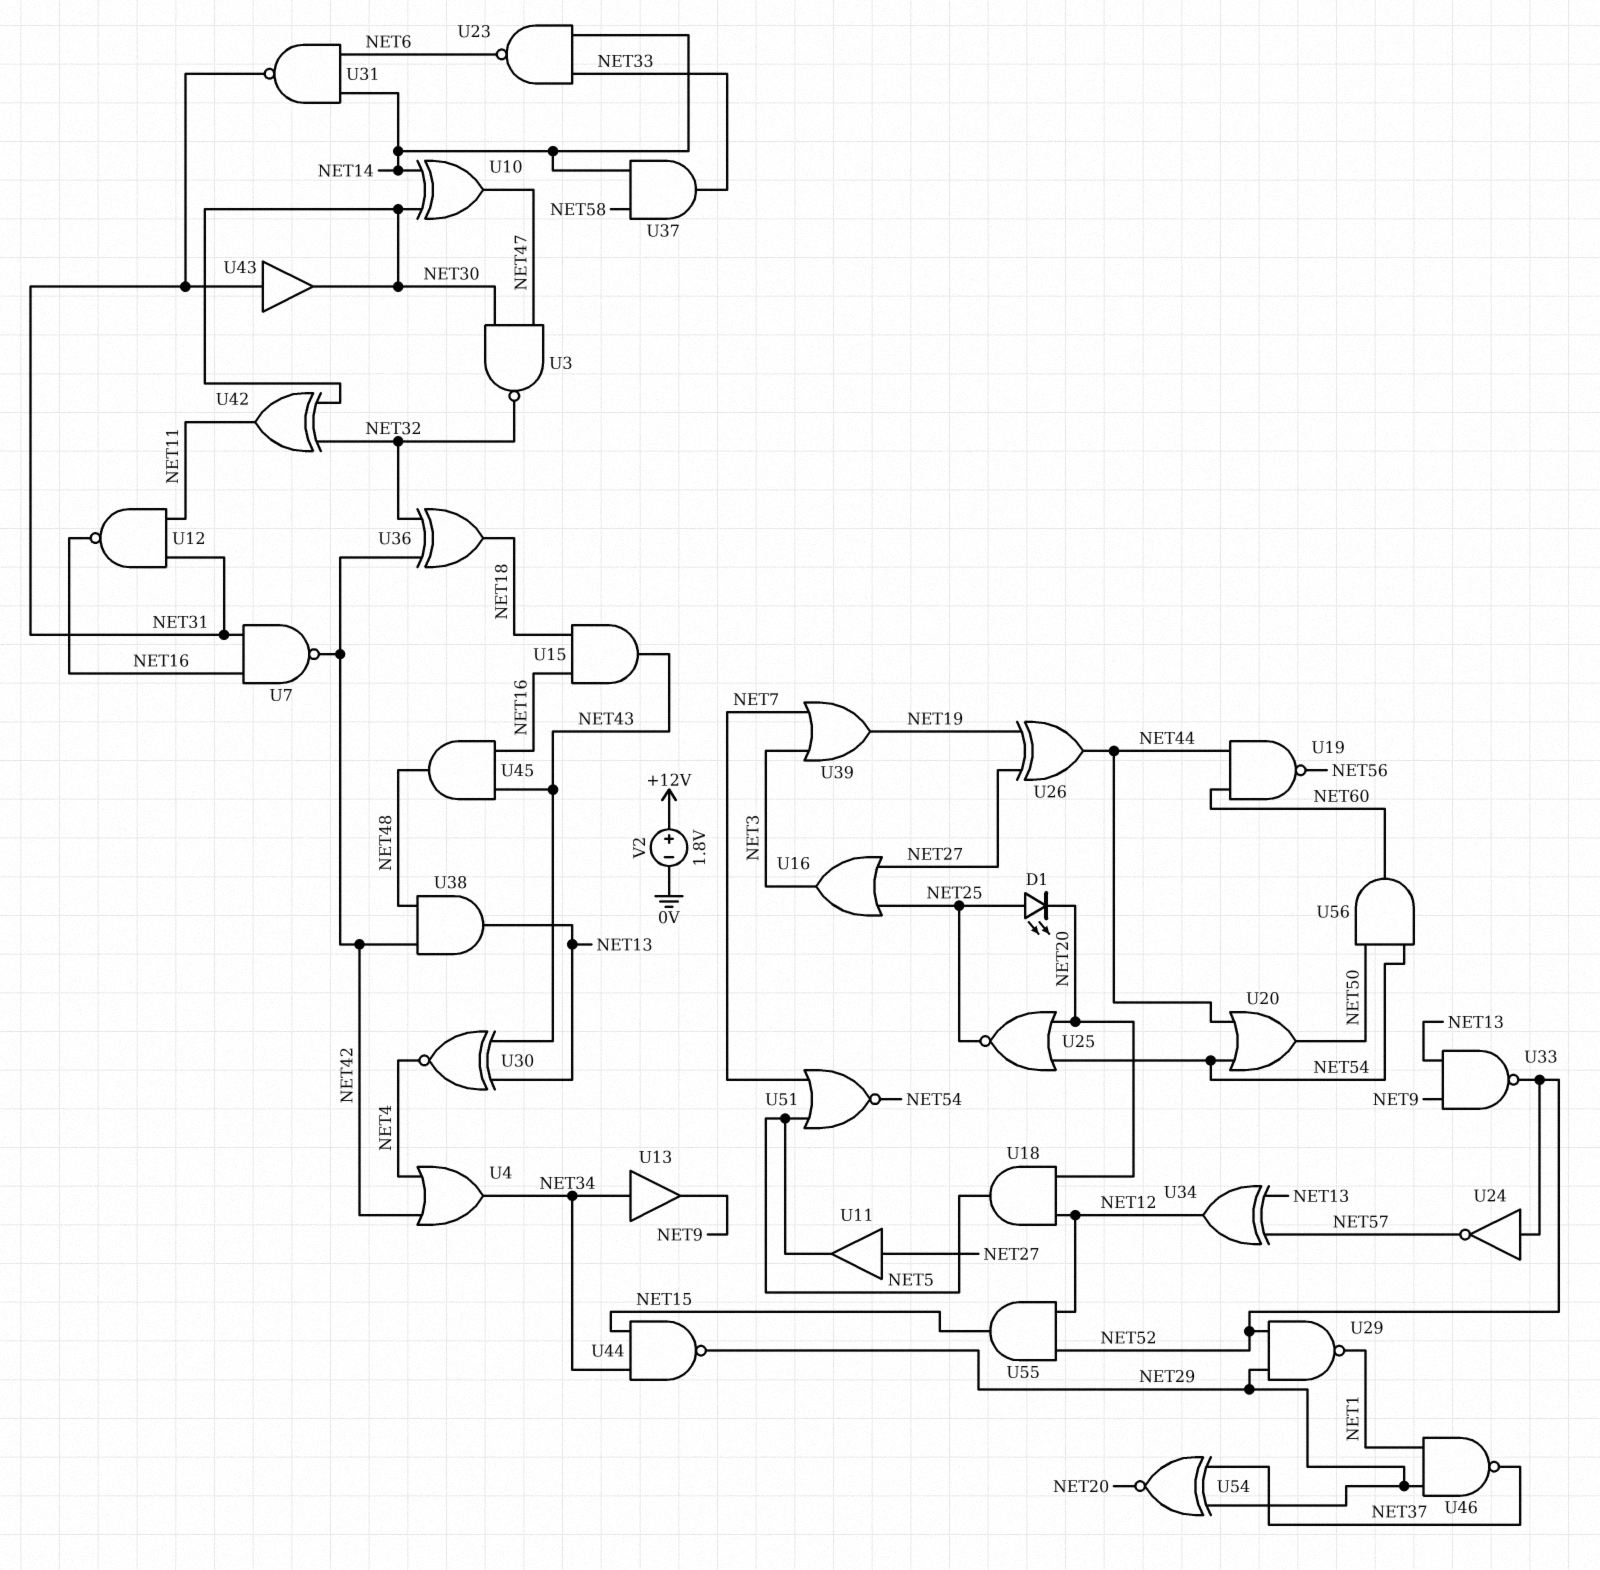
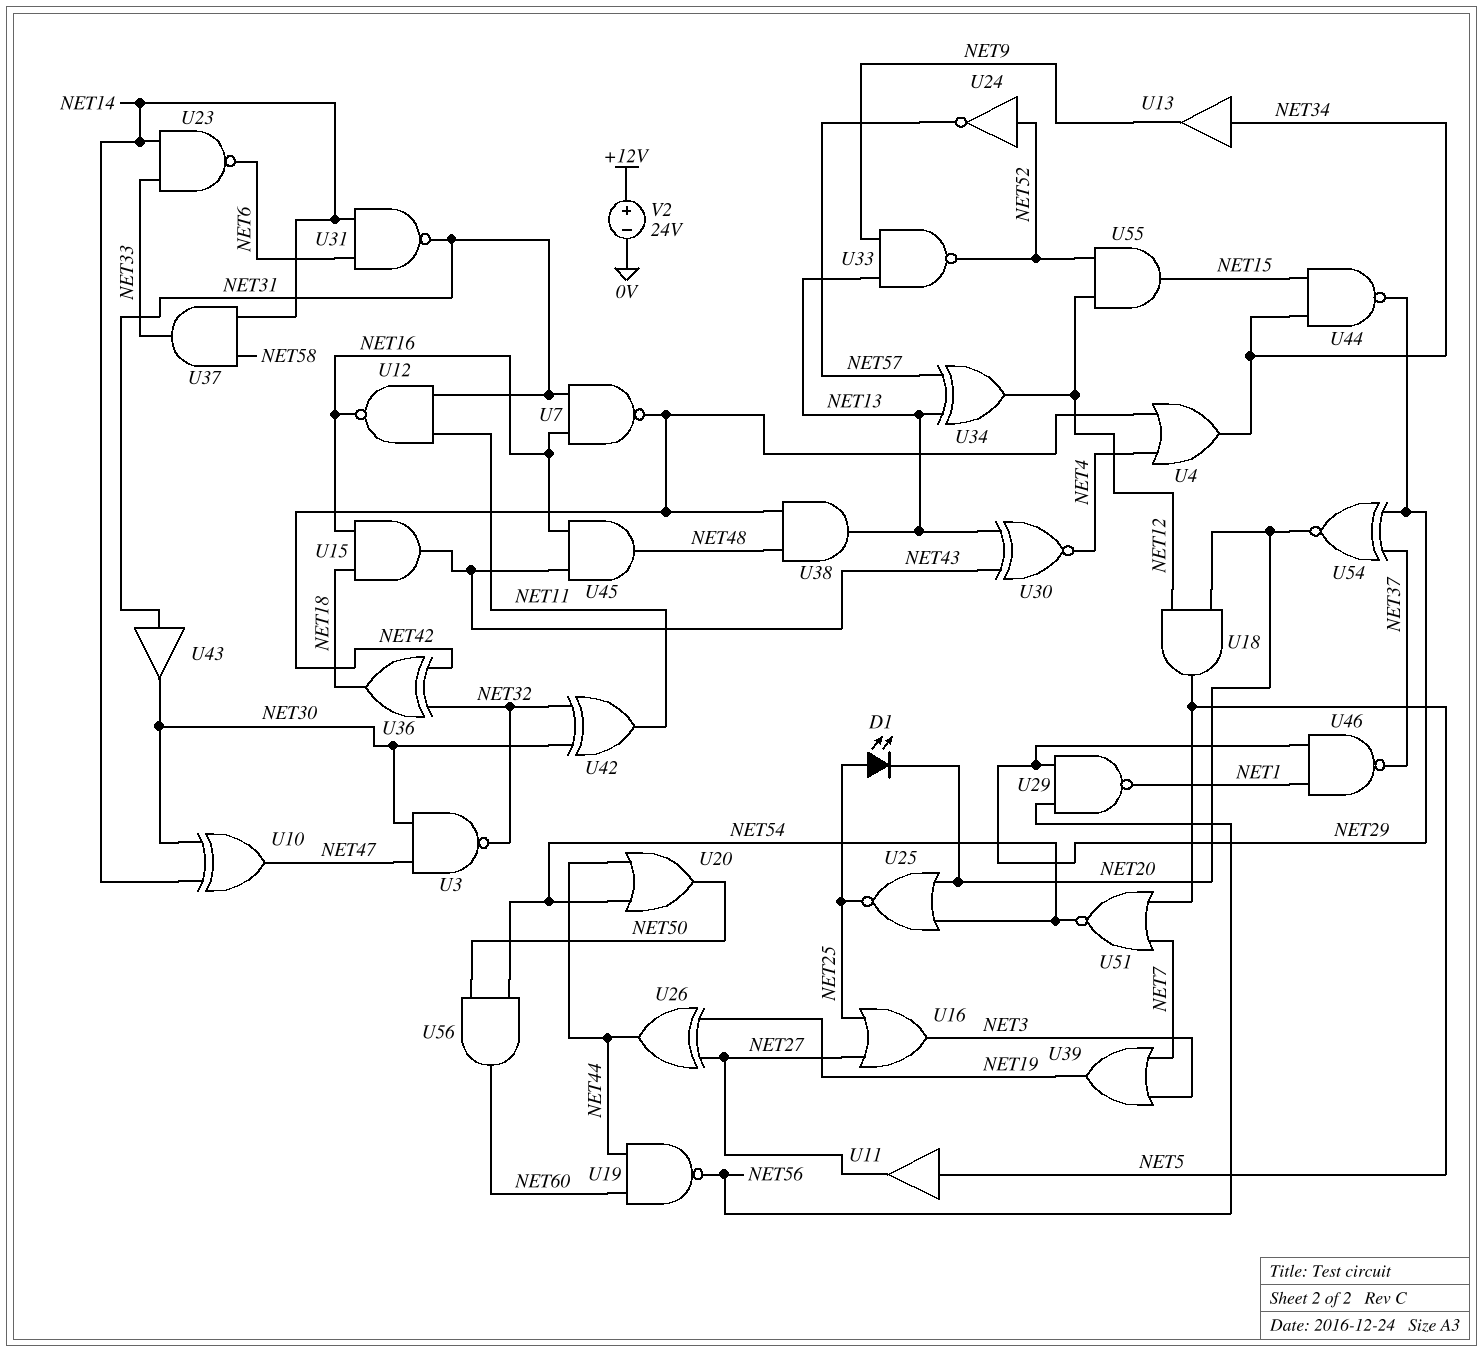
U11: buffer (in NET27, out NET5) -> buffer (in NET5, out NET27)
U29: NAND (in NET29, in NET52, out NET1) -> NAND (in NET29, in NET56, out NET1)
V2: 1.8V (plus +12V, minus 0V) -> 24V (plus +12V, minus 0V)

